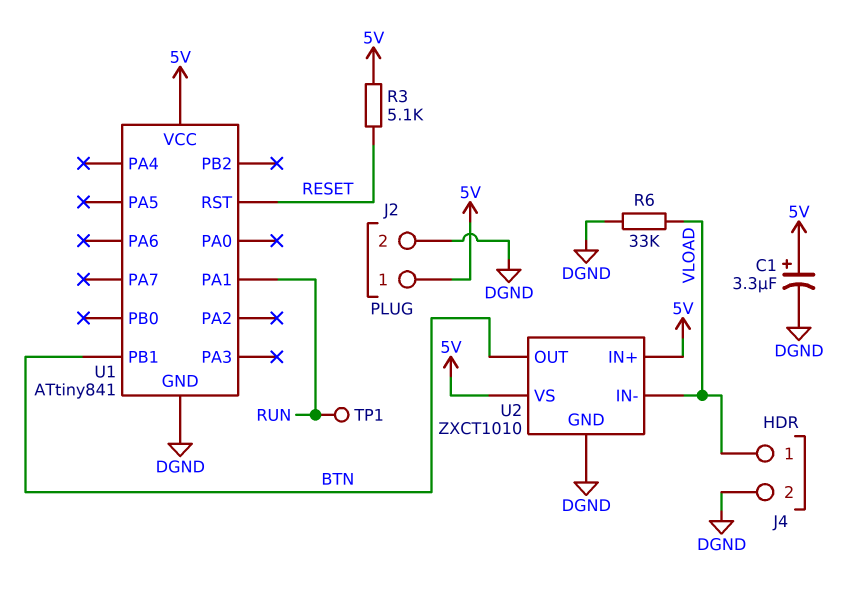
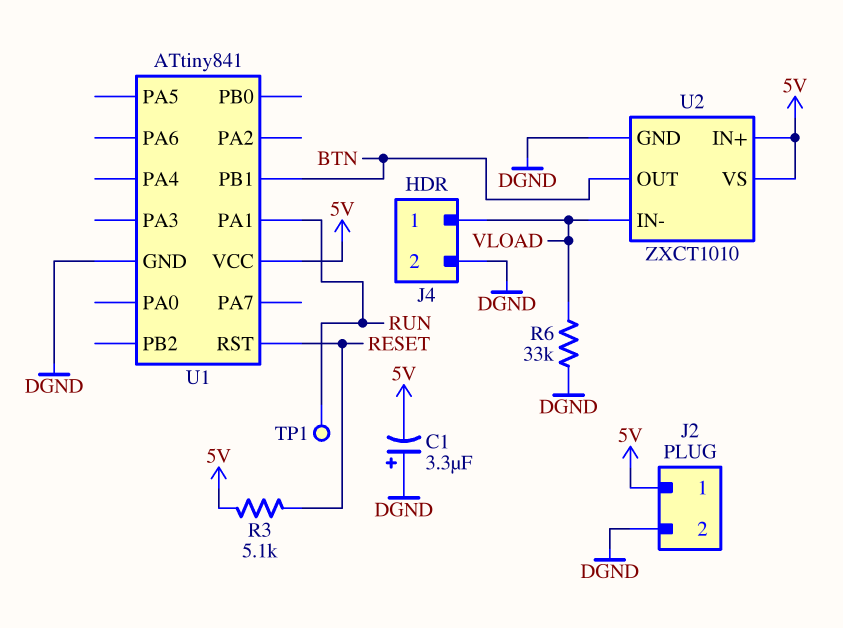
C1: 3.3uF (plus 5V, minus DGND) -> 3.3uF (plus DGND, minus 5V)

